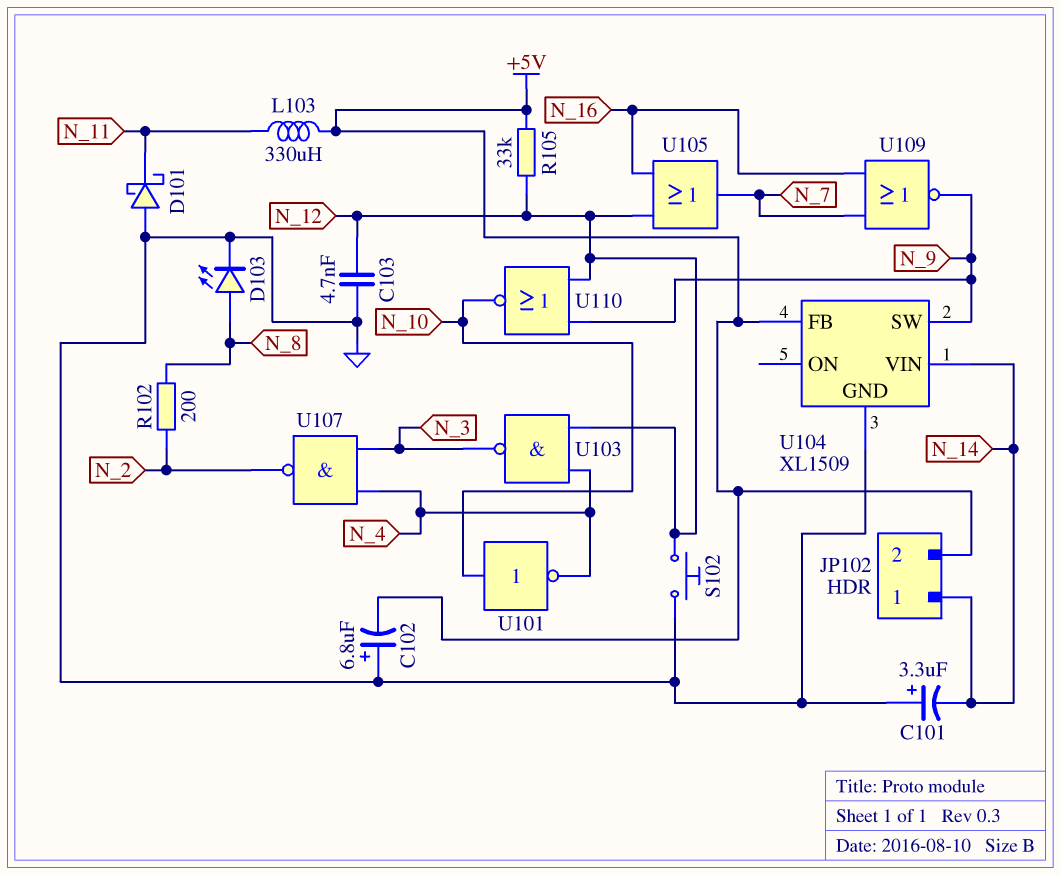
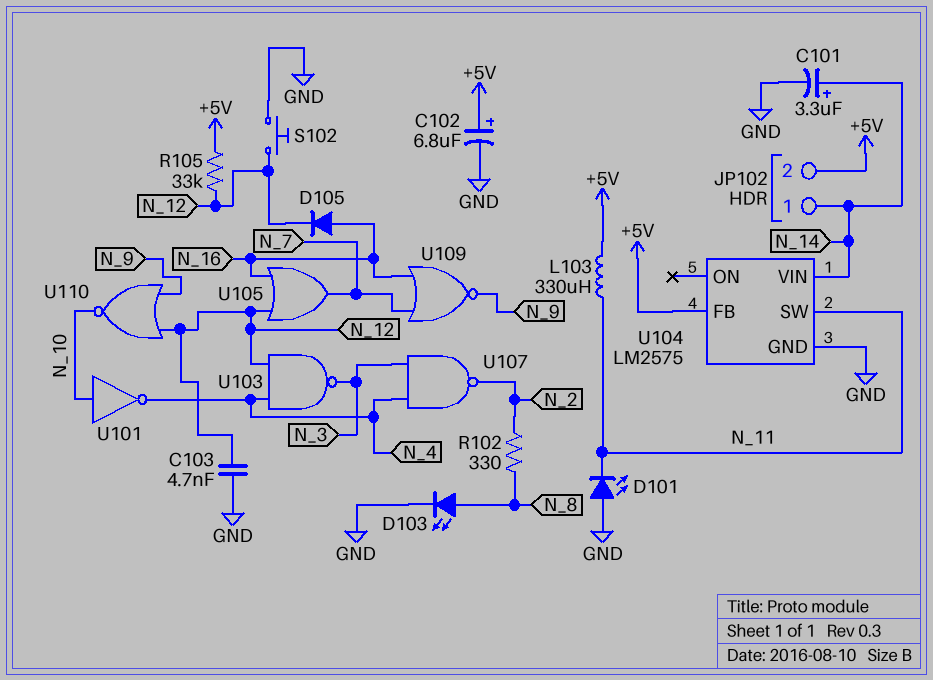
C101: 3.3uF (plus GND, minus N_14) -> 3.3uF (plus N_14, minus GND)
C102: 6.8uF (plus GND, minus +5V) -> 6.8uF (plus +5V, minus GND)
D101: schottky (A GND, K N_11) -> LED (A GND, K N_11)
D105: none -> diode (A N_16, K N_12)
R102: 200 (N_2, N_8) -> 330 (N_2, N_8)
U104: XL1509 -> LM2575
U104 pin SW: N_9 -> N_11

